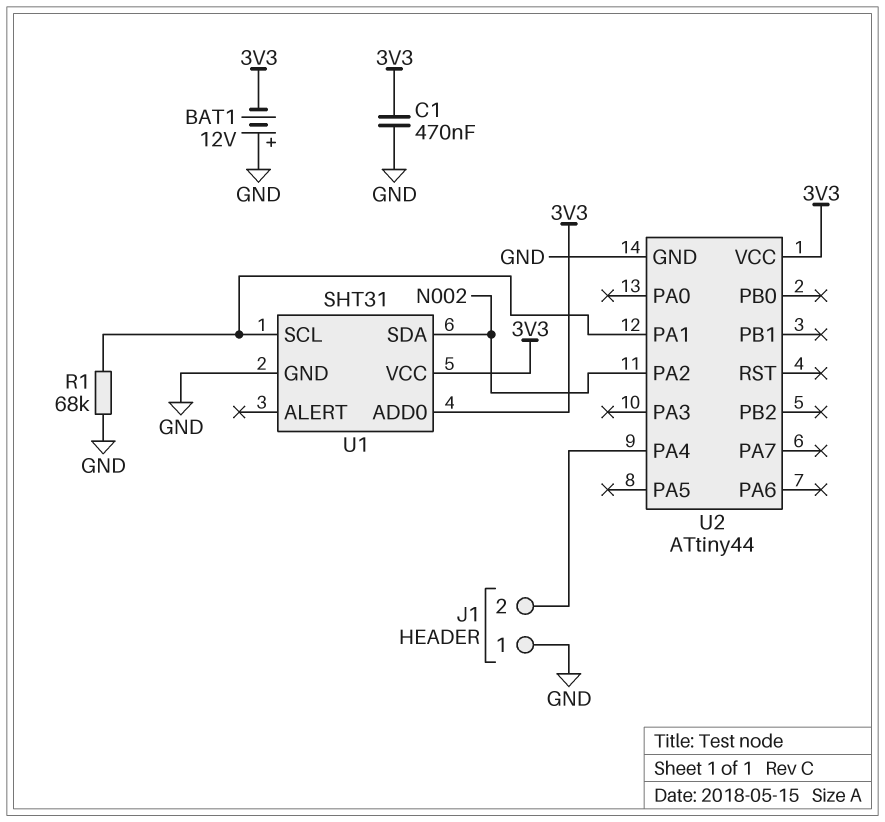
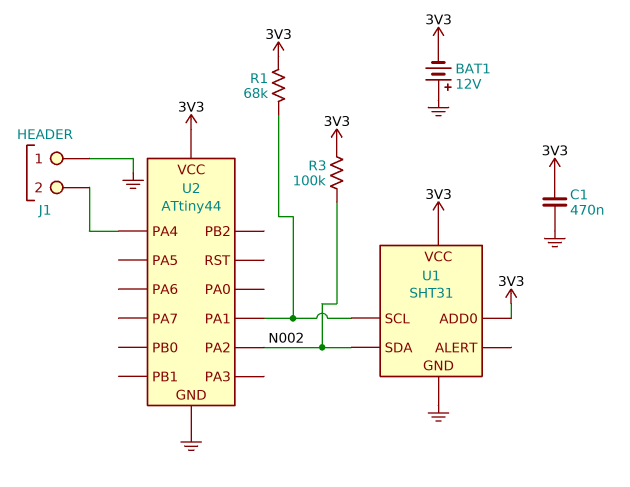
R1: 68k (GND, U1/SCL) -> 68k (3V3, U1/SCL)
R3: none -> 100k (3V3, N002)

